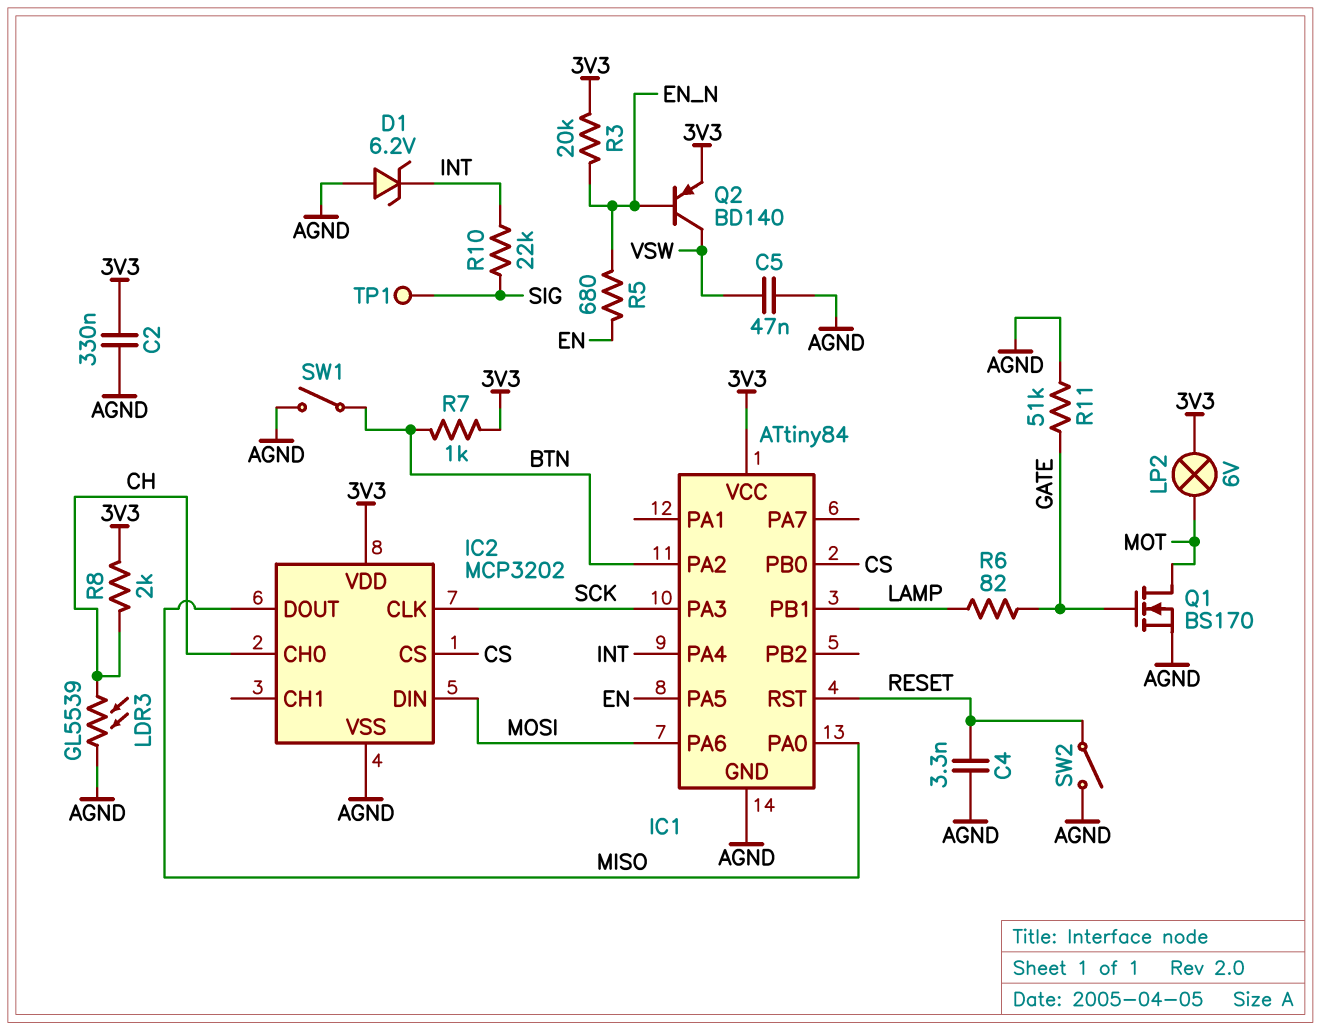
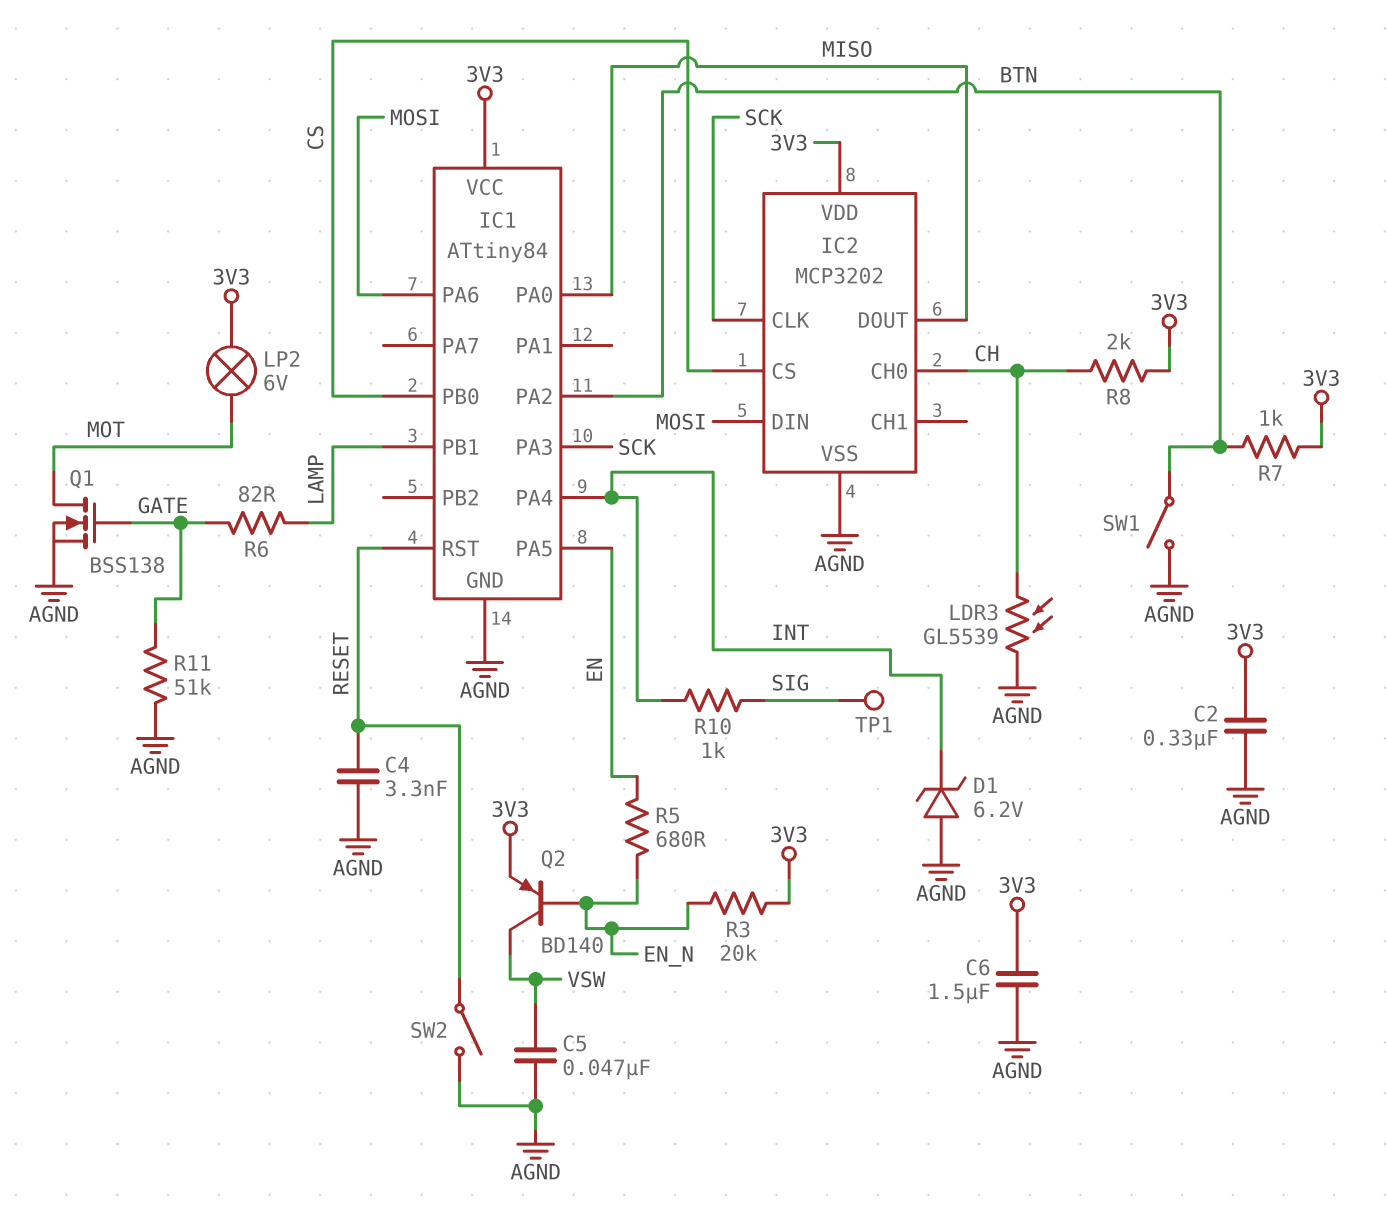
C6: none -> 1.5uF (3V3, AGND)
Q1: NMOS BS170 (G GATE, D MOT, S AGND) -> NMOS BSS138 (G GATE, D MOT, S AGND)
R10: 22k (INT, SIG) -> 1k (INT, SIG)

